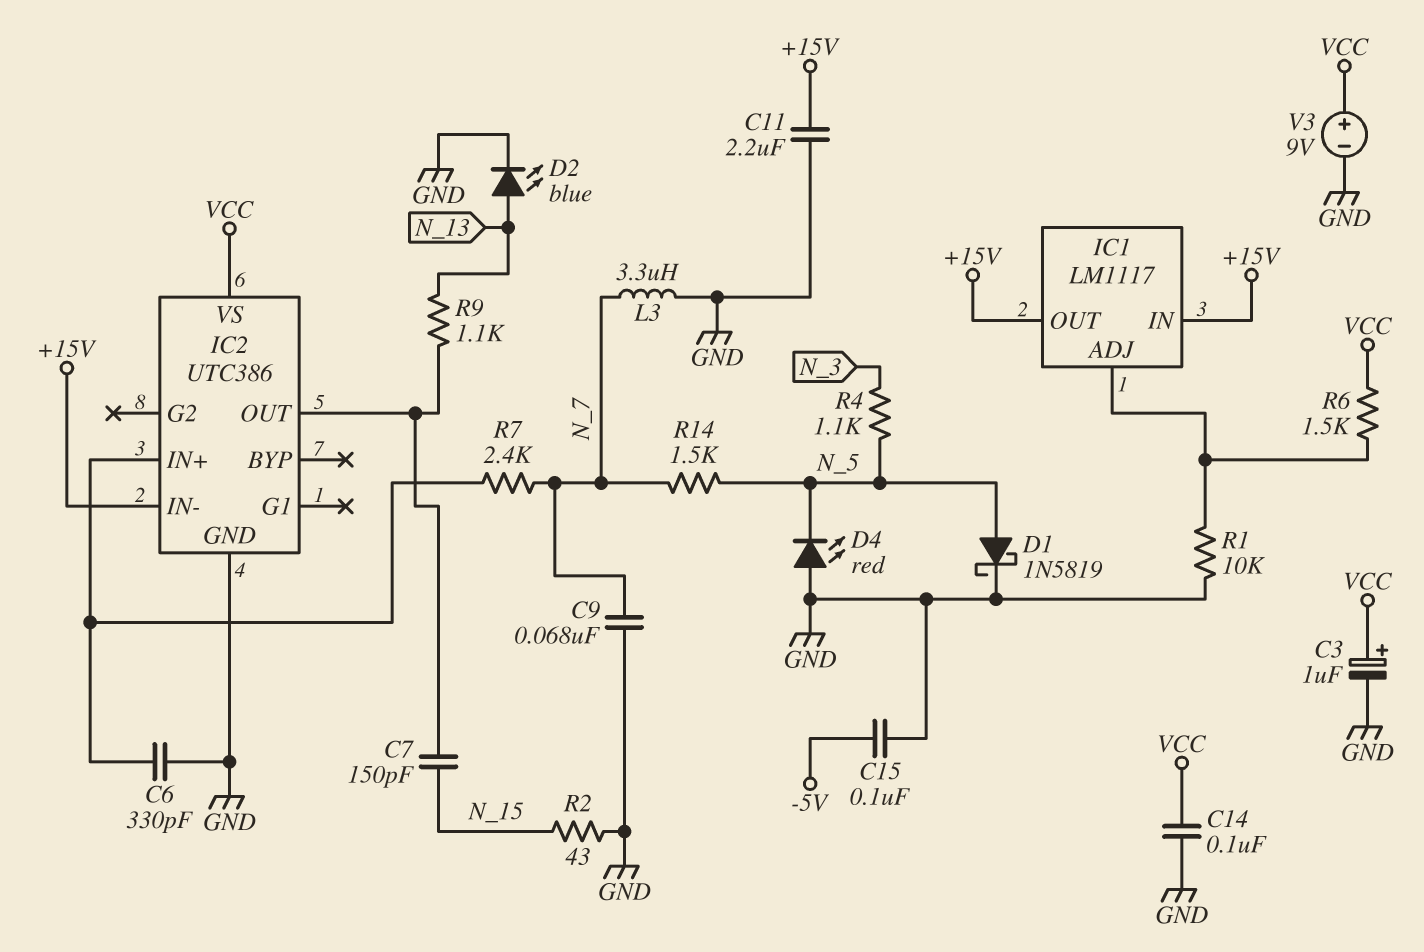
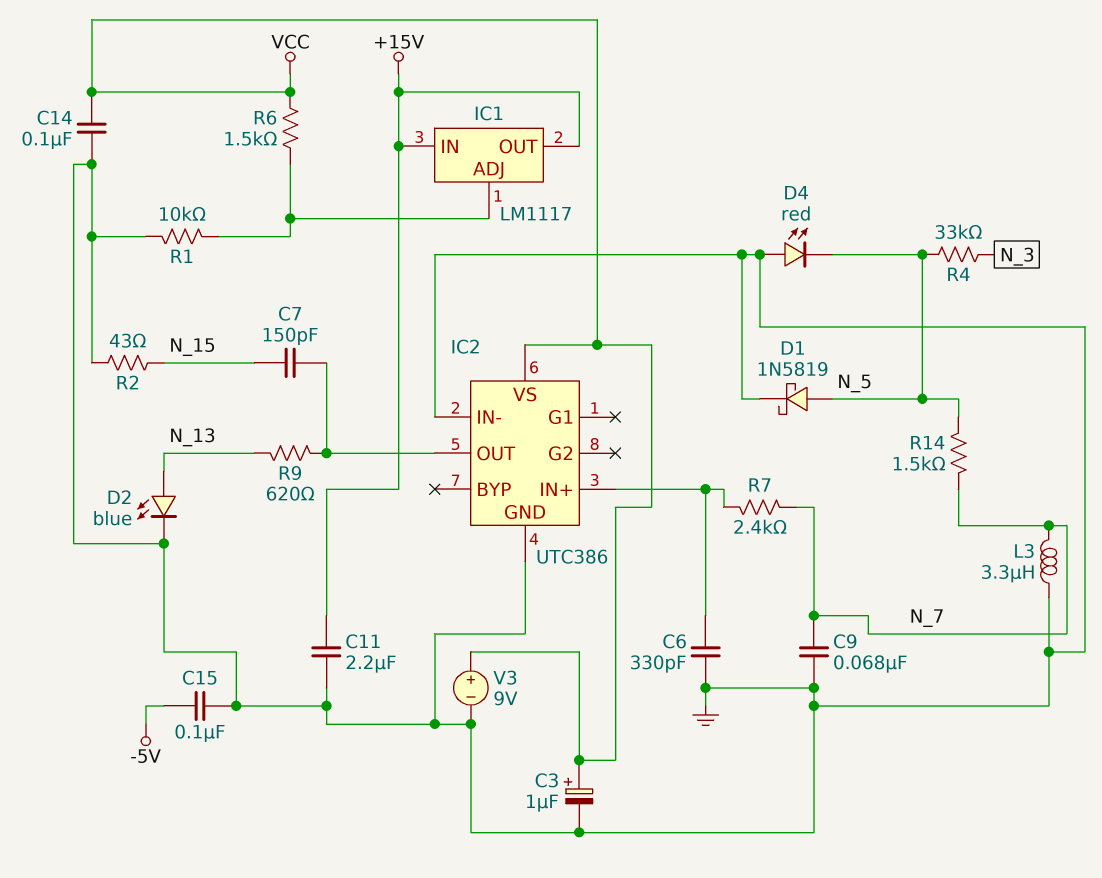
IC2 pin IN-: +15V -> GND
R4: 1.1k (N_3, N_5) -> 33k (N_3, N_5)
R9: 1.1k (IC2/OUT, N_13) -> 620 (IC2/OUT, N_13)

